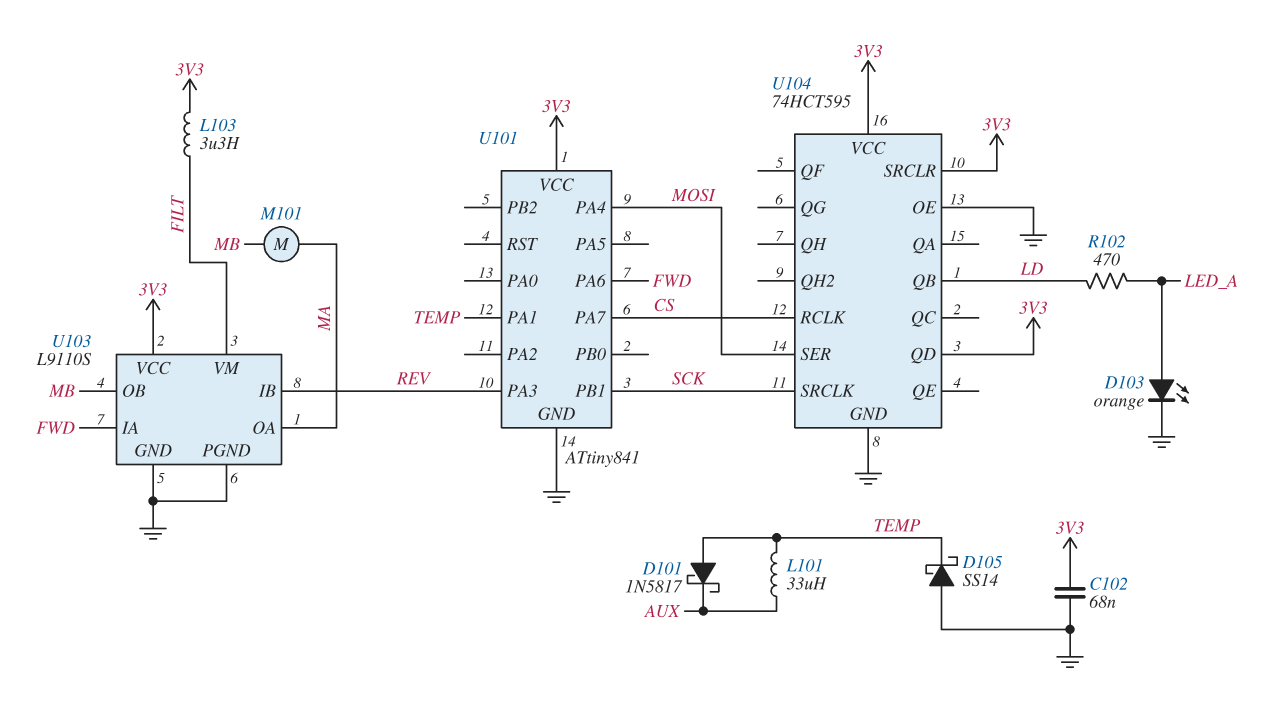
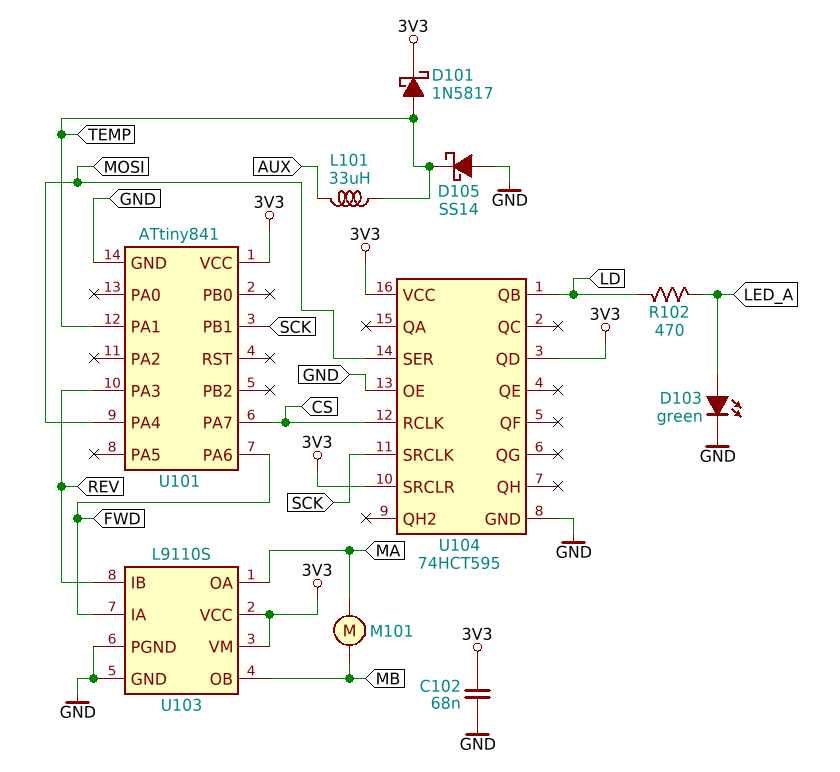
D101: schottky 1N5817 (A TEMP, K AUX) -> schottky 1N5817 (A TEMP, K 3V3)
D103: LED orange (A LED_A, K GND) -> LED green (A LED_A, K GND)
L103: 3.3uH (3V3, FILT) -> none
U103 pin VM: FILT -> 3V3

